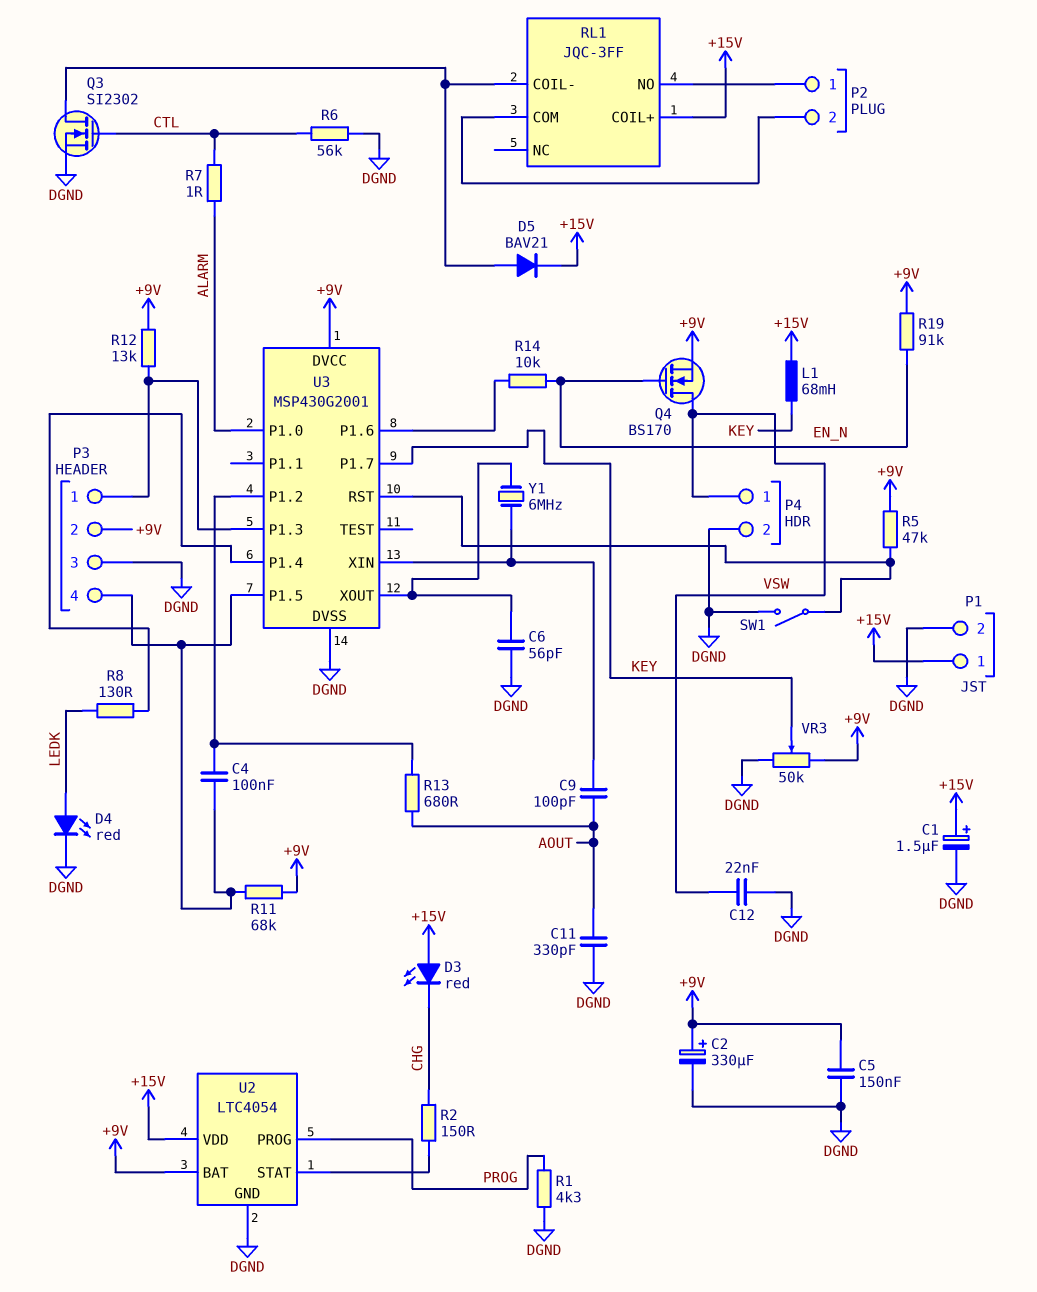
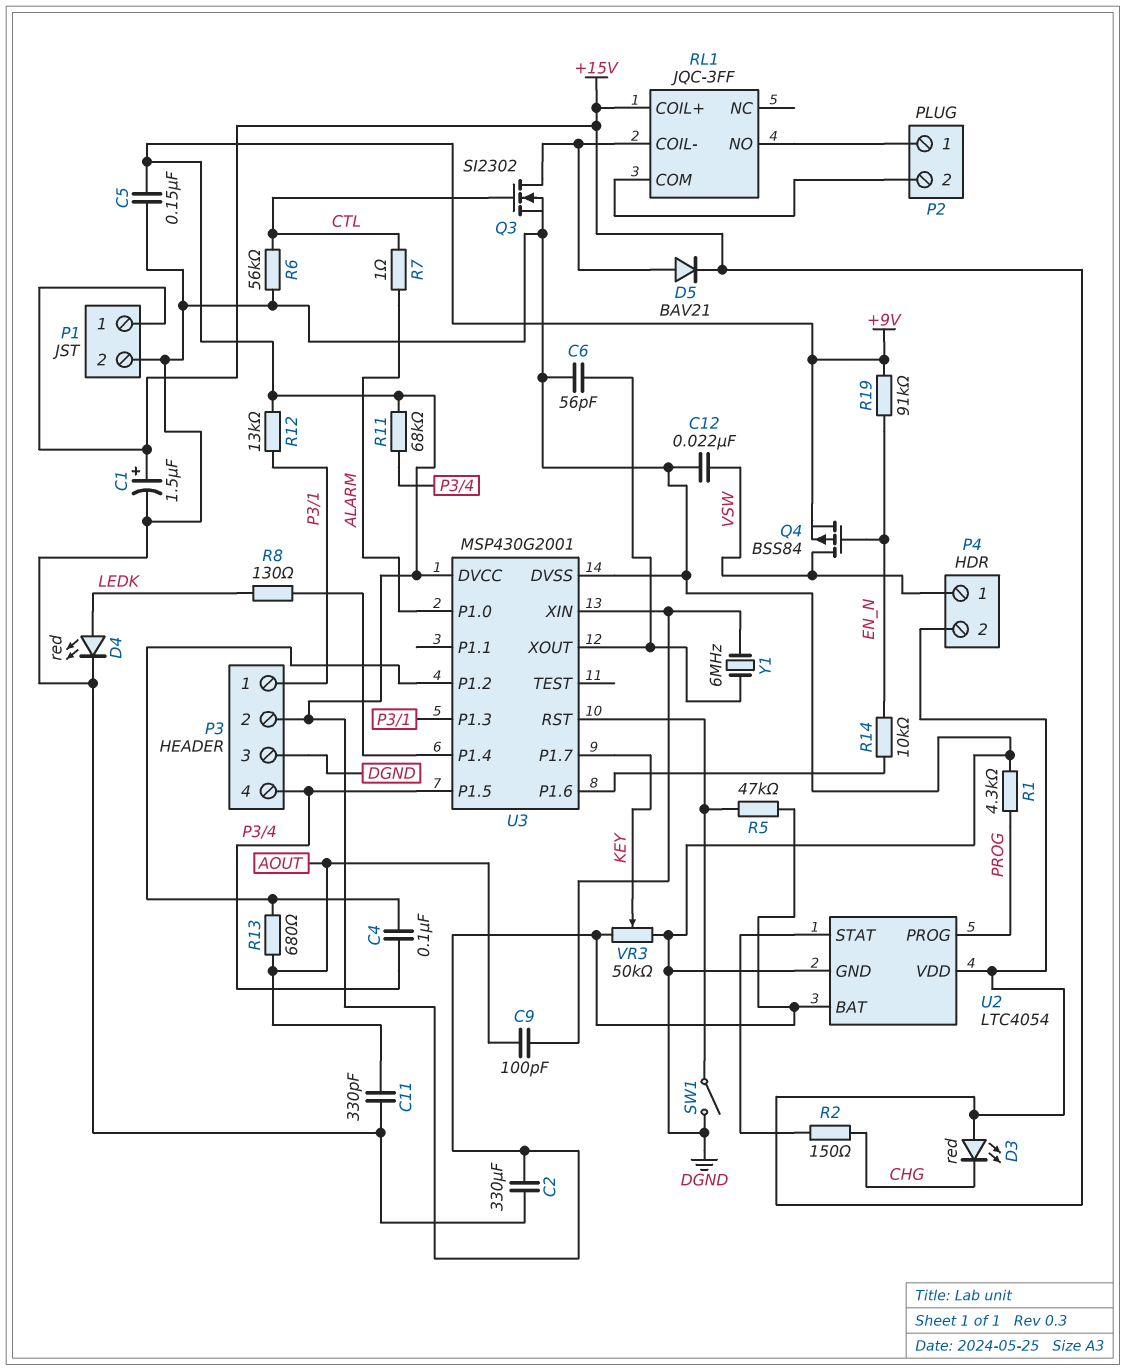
C2: 330uF (plus +9V, minus DGND) -> 330uF (+9V, DGND)
L1: 68mH (+15V, KEY) -> none
P4 pin 2: DGND -> +15V
Q4: NMOS BS170 (G EN_N, D VSW, S +9V) -> PMOS BSS84 (G EN_N, D VSW, S +9V)

